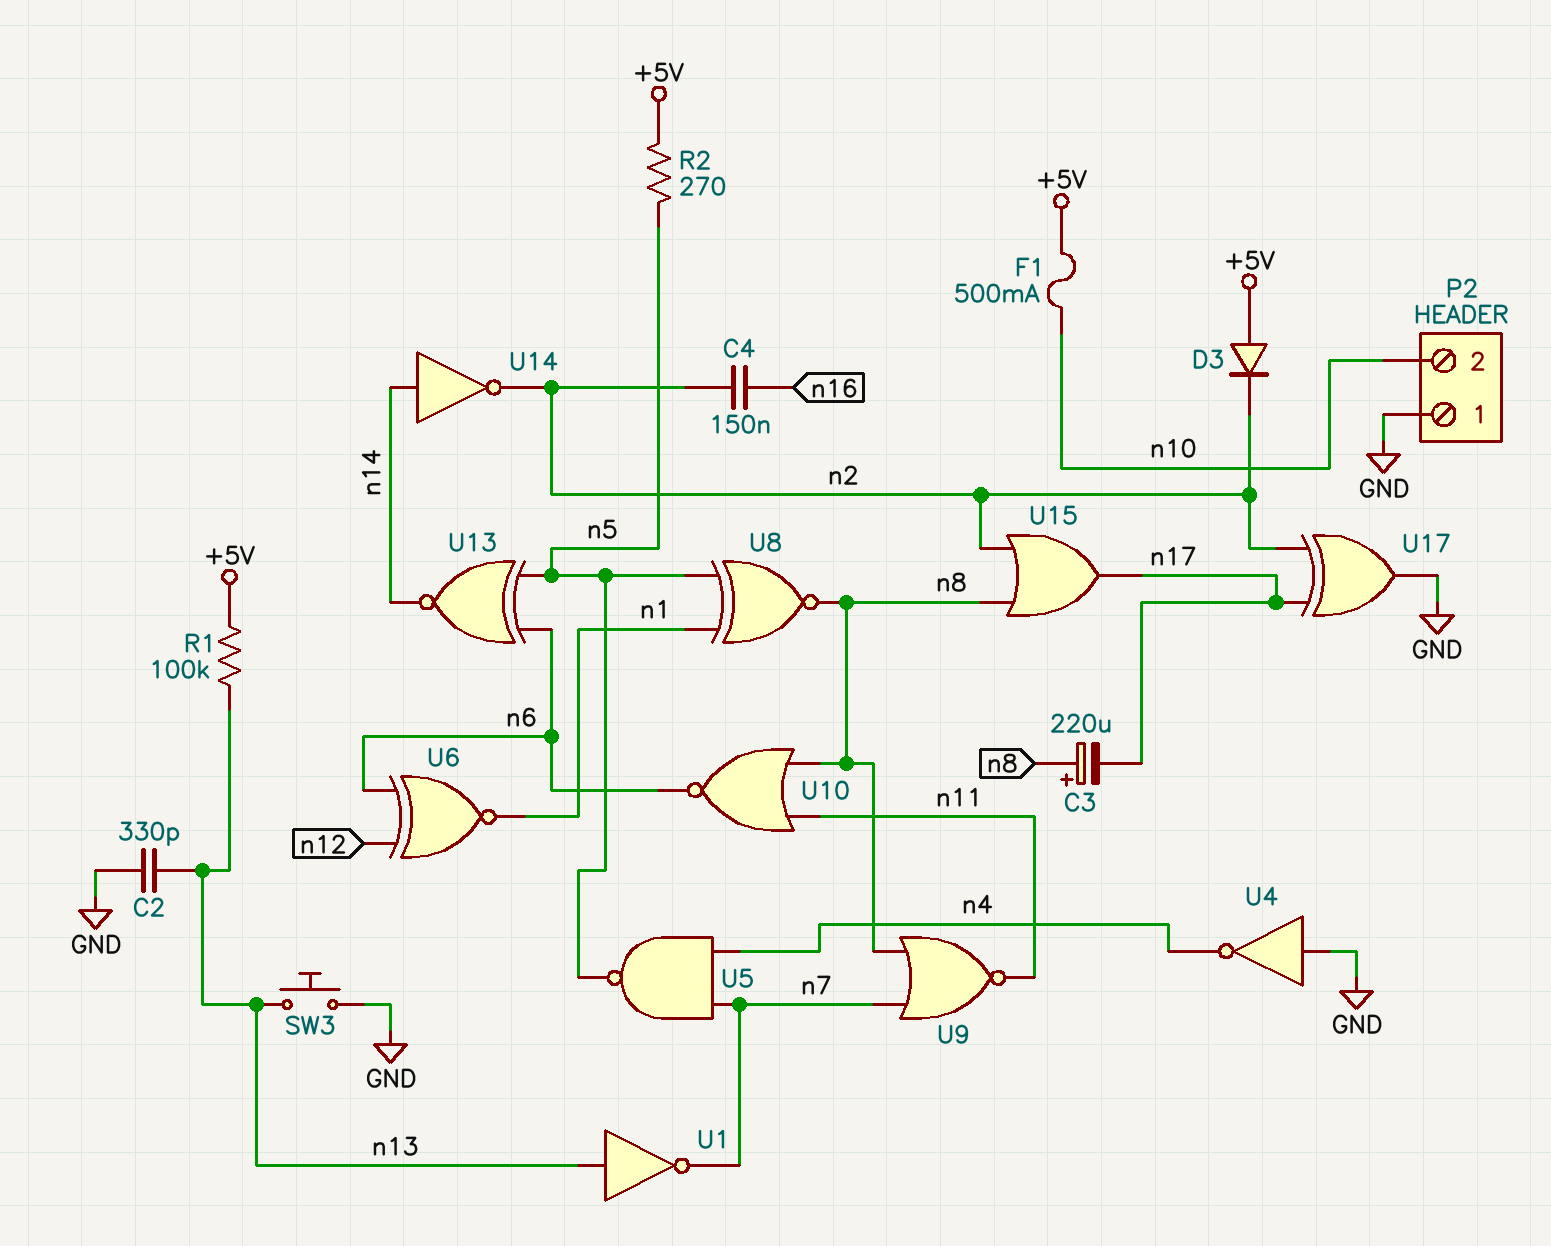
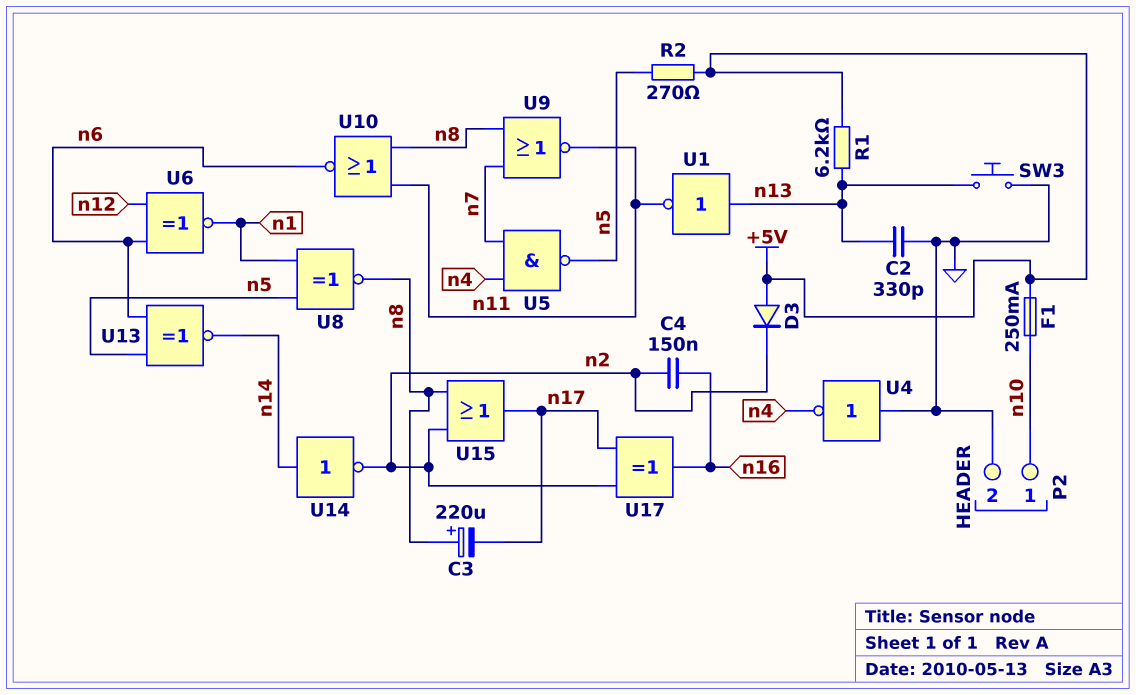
F1: 500mA (+5V, n10) -> 250mA (+5V, n10)
P2 pin 1: GND -> n10
P2 pin 2: n10 -> GND
R1: 100k (+5V, n13) -> 6.2k (+5V, n13)
U1: NOT (in n13, out n7) -> NOT (in n13, out n11)
U17: XOR (in n2, in n17, out GND) -> XOR (in n2, in n17, out n16)

